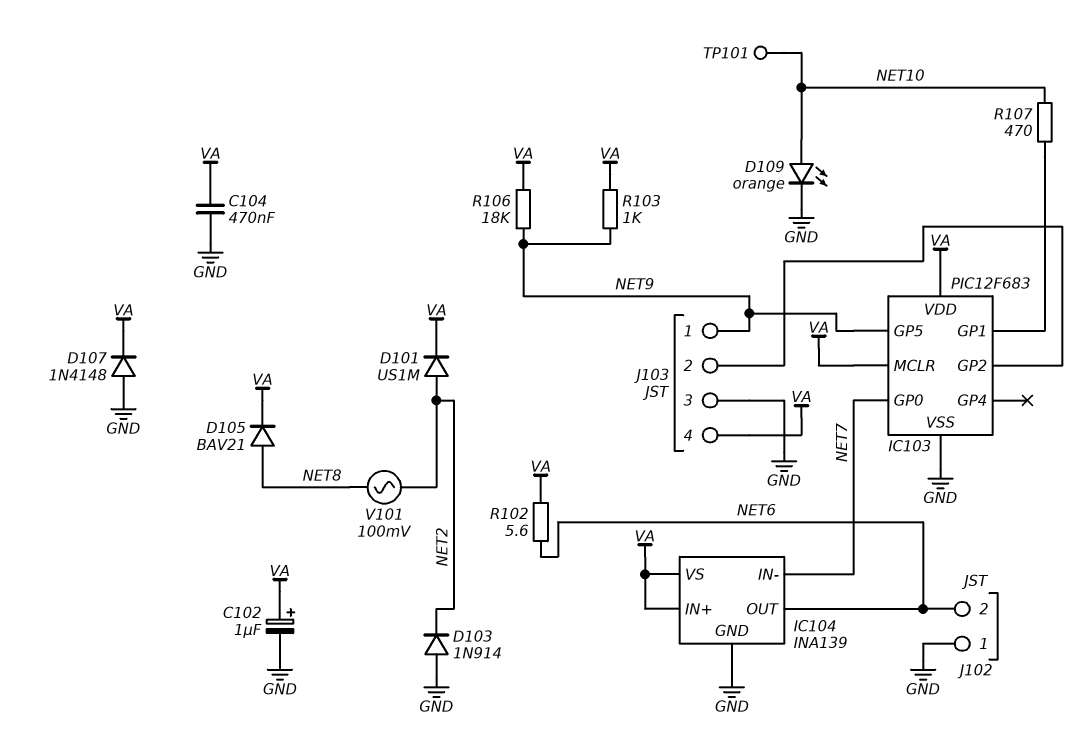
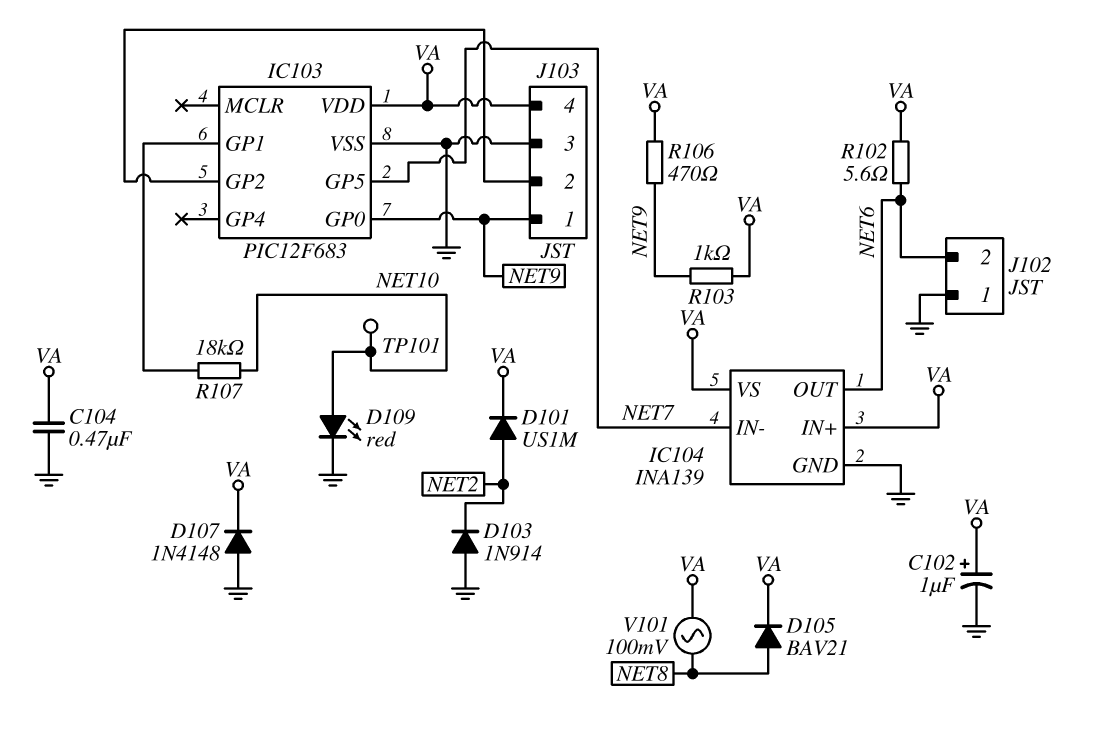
D109: LED orange (A NET10, K GND) -> LED red (A NET10, K GND)
IC103 pin GP0: NET7 -> NET9
IC103 pin GP5: NET9 -> NET7
IC103 pin MCLR: VA -> none
R106: 18k (NET9, VA) -> 470 (NET9, VA)
R107: 470 (IC103/GP1, NET10) -> 18k (IC103/GP1, NET10)
V101: AC 100mV (NET2, NET8) -> AC 100mV (NET8, VA)

